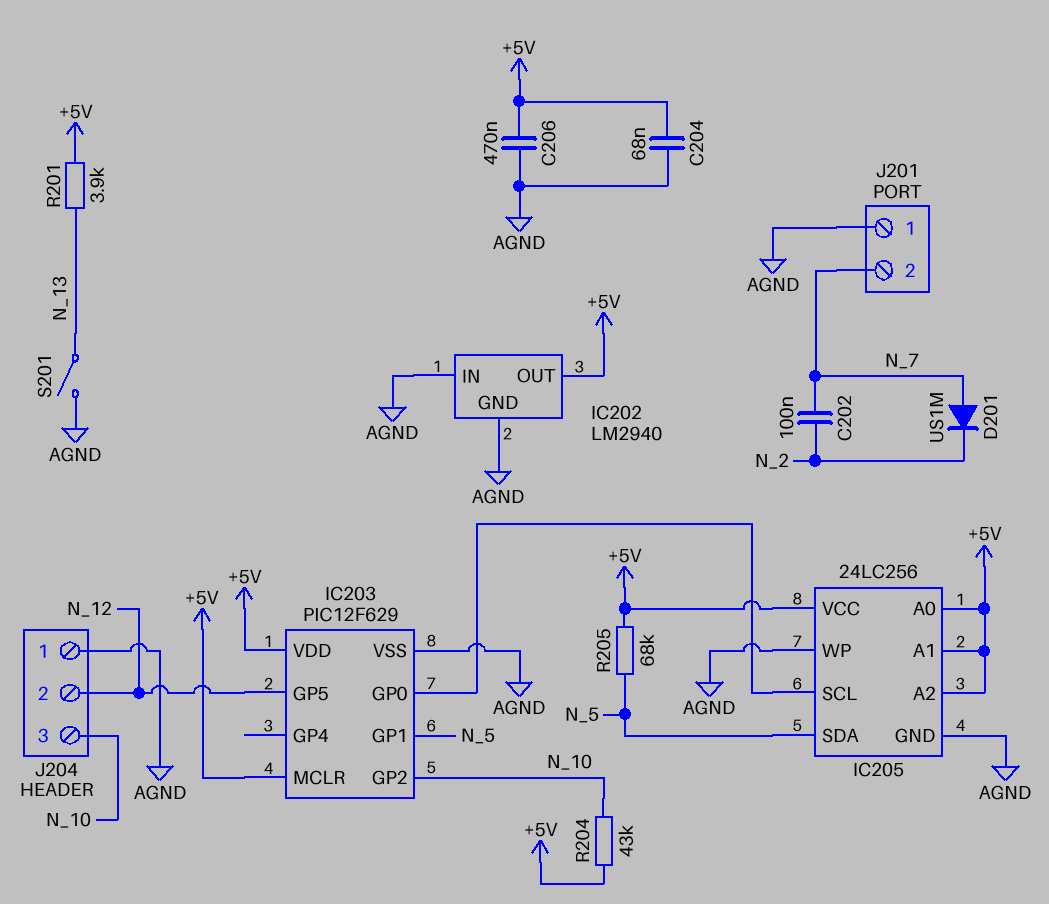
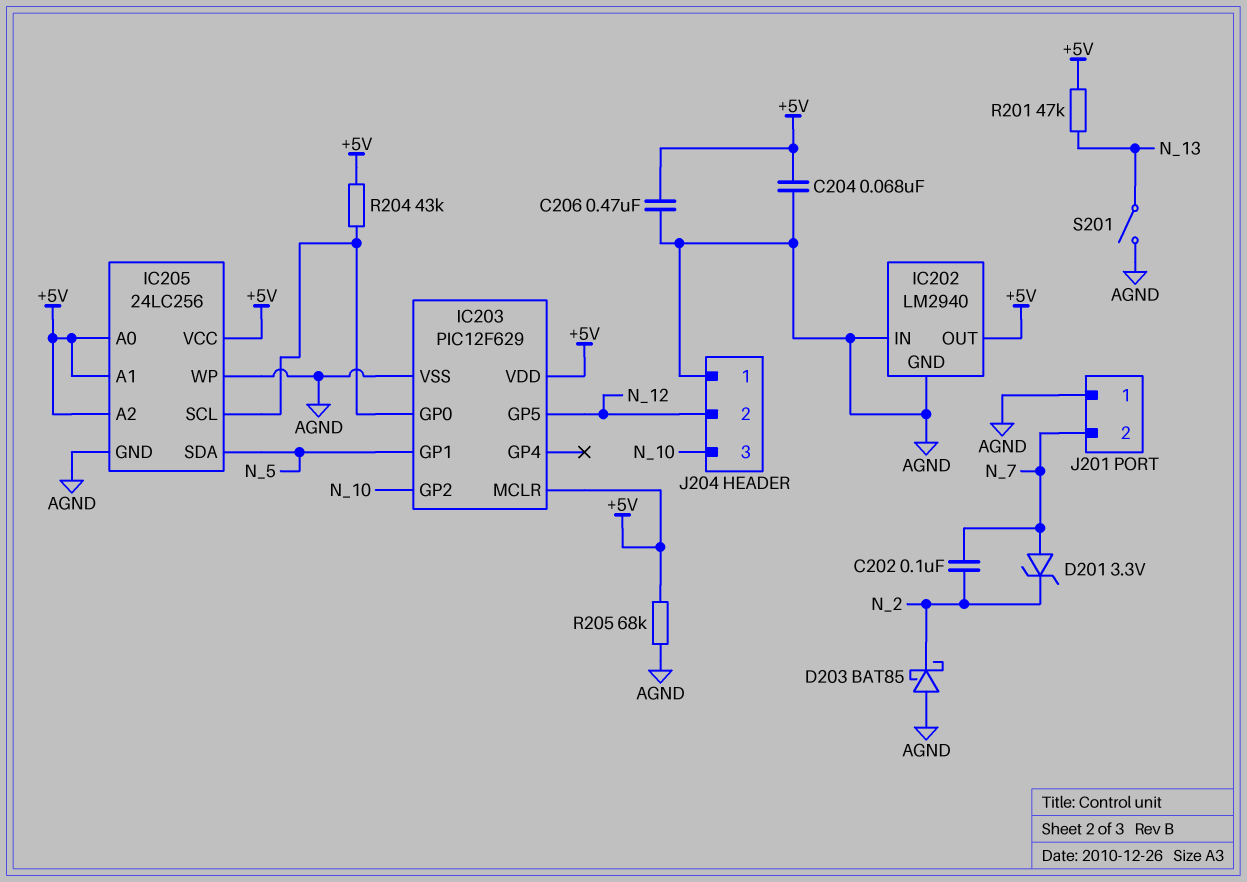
D201: diode US1M (A N_7, K N_2) -> zener 3.3V (A N_7, K N_2)
D203: none -> schottky BAT85 (A AGND, K N_2)
R201: 3.9k (+5V, N_13) -> 47k (+5V, N_13)
R204: 43k (+5V, N_10) -> 43k (+5V, IC203/GP0)
R205: 68k (+5V, N_5) -> 68k (+5V, AGND)

